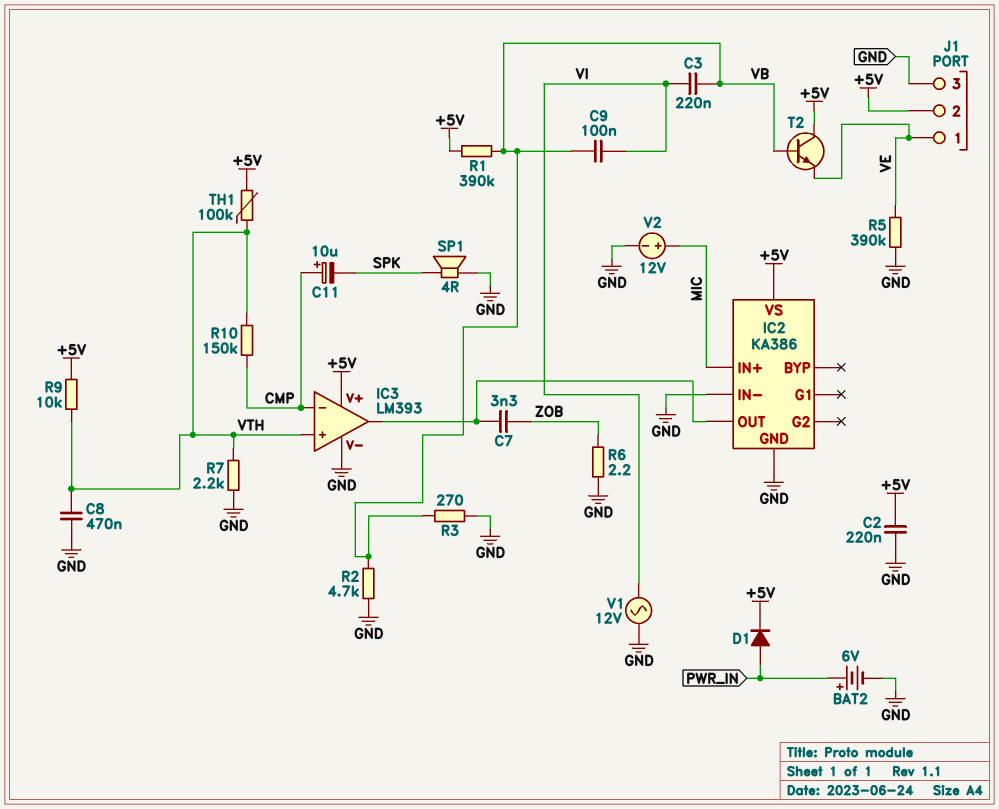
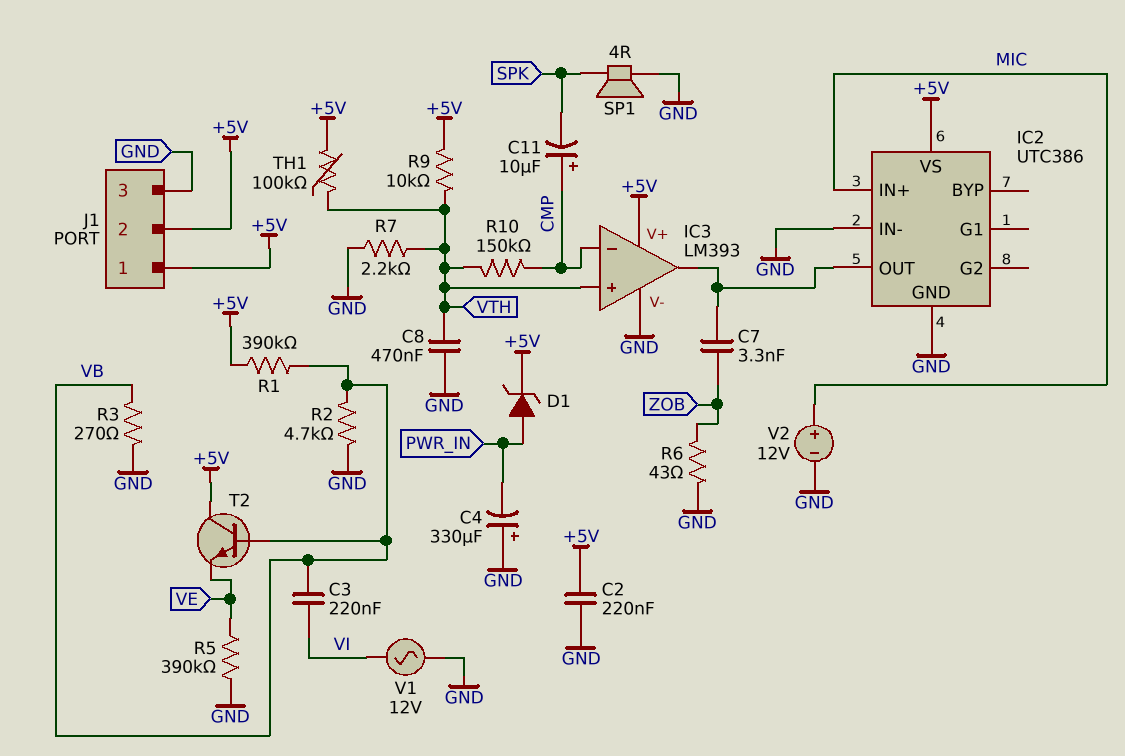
BAT2: 6V (plus PWR_IN, minus GND) -> none
C4: none -> 330uF (plus GND, minus PWR_IN)
C9: 100nF (VB, VI) -> none
D1: diode (A PWR_IN, K +5V) -> zener (A PWR_IN, K +5V)
IC2: KA386 -> UTC386
J1 pin 1: VE -> +5V
R6: 2.2 (GND, ZOB) -> 43 (GND, ZOB)

